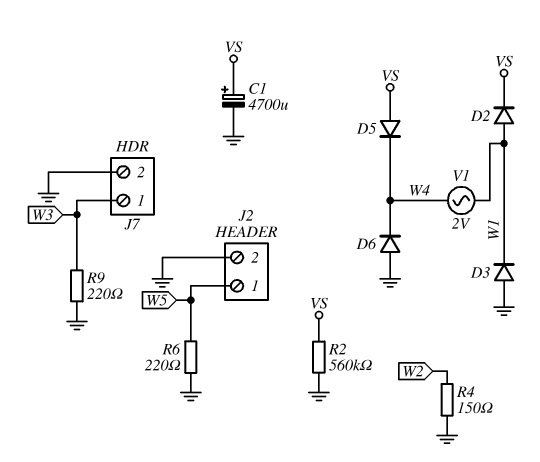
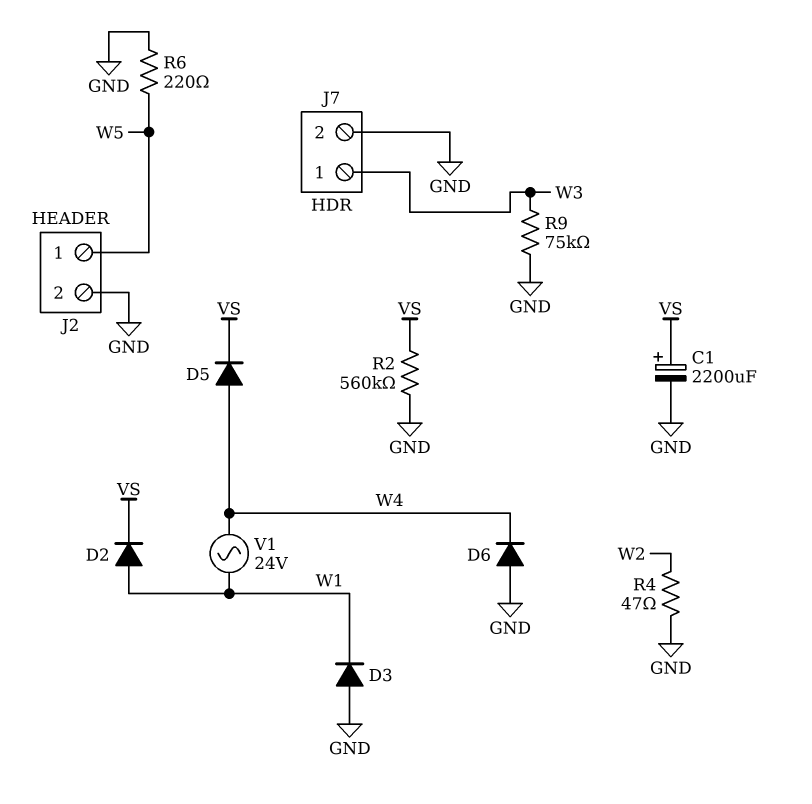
C1: 4700uF (plus VS, minus GND) -> 2200uF (plus VS, minus GND)
D5: diode (A VS, K W4) -> diode (A W4, K VS)
R4: 150 (GND, W2) -> 47 (GND, W2)
R9: 220 (GND, W3) -> 75k (GND, W3)
V1: AC 2V (W1, W4) -> AC 24V (W1, W4)

